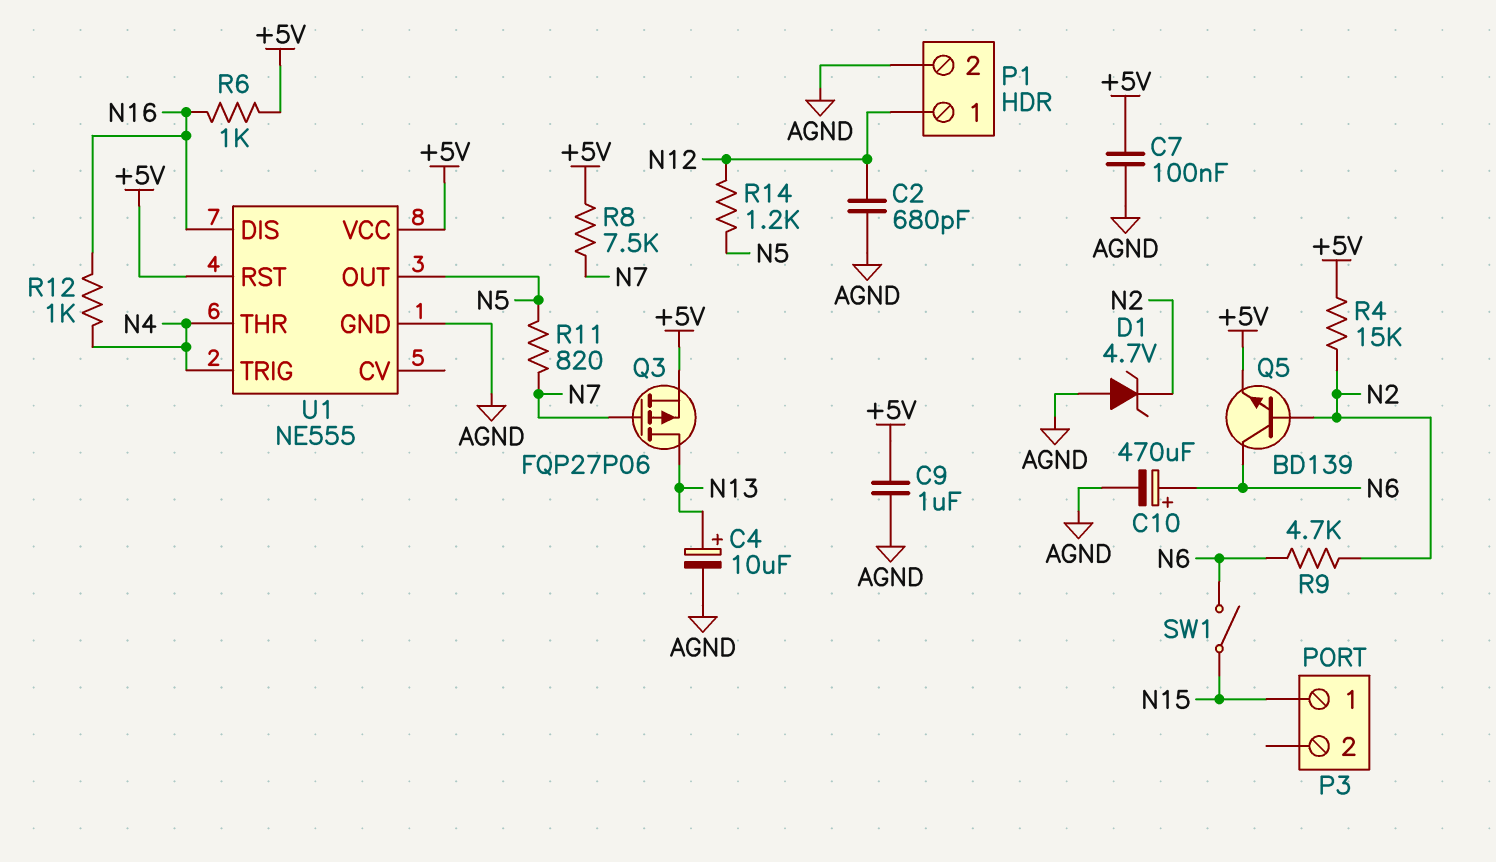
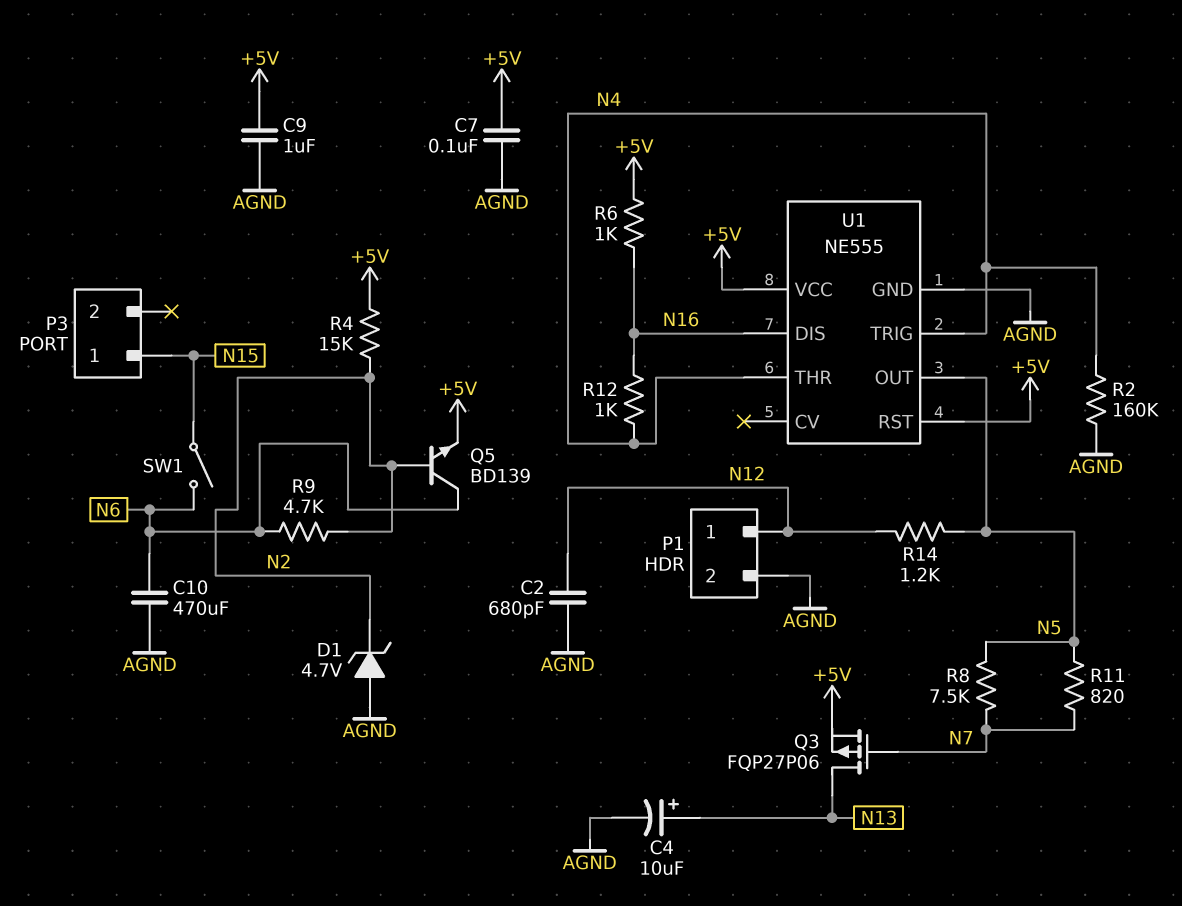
C10: 470uF (plus N6, minus AGND) -> 470uF (AGND, N6)
R2: none -> 160k (AGND, N4)
R8: 7.5k (+5V, N7) -> 7.5k (N5, N7)

